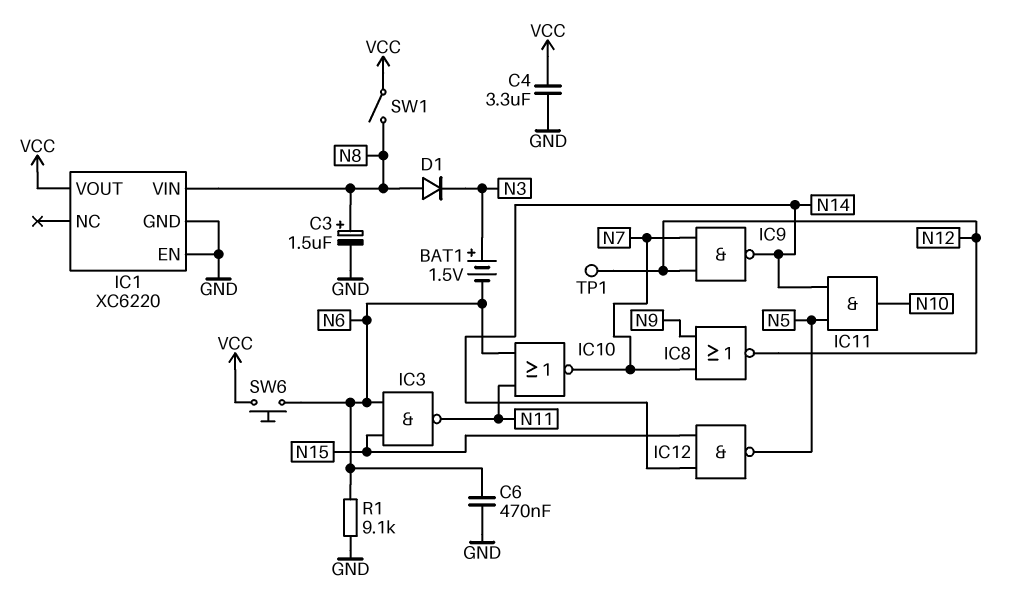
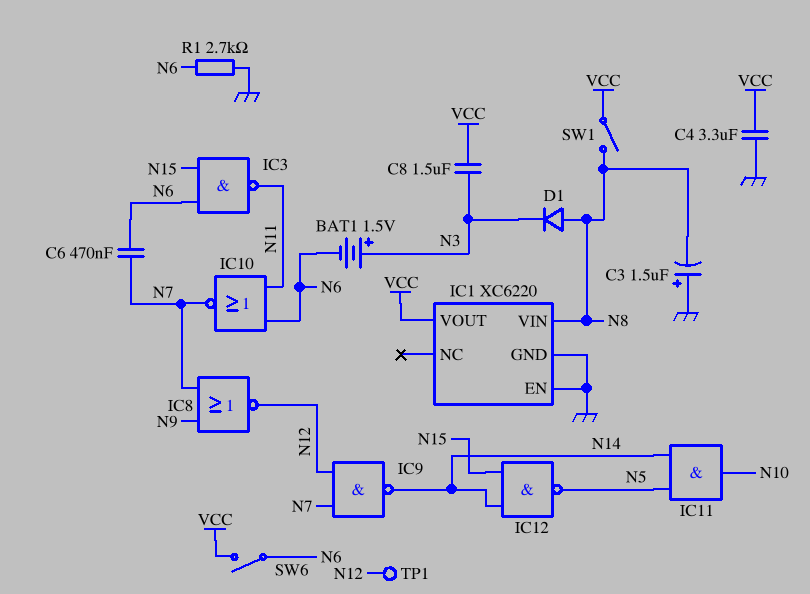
C3: 1.5uF (plus N8, minus GND) -> 1.5uF (plus GND, minus N8)
C6: 470nF (GND, N6) -> 470nF (N6, N7)
C8: none -> 1.5uF (N3, VCC)
R1: 9.1k (GND, N6) -> 2.7k (GND, N6)
SW6: button (N6, VCC) -> switch (N6, VCC)

